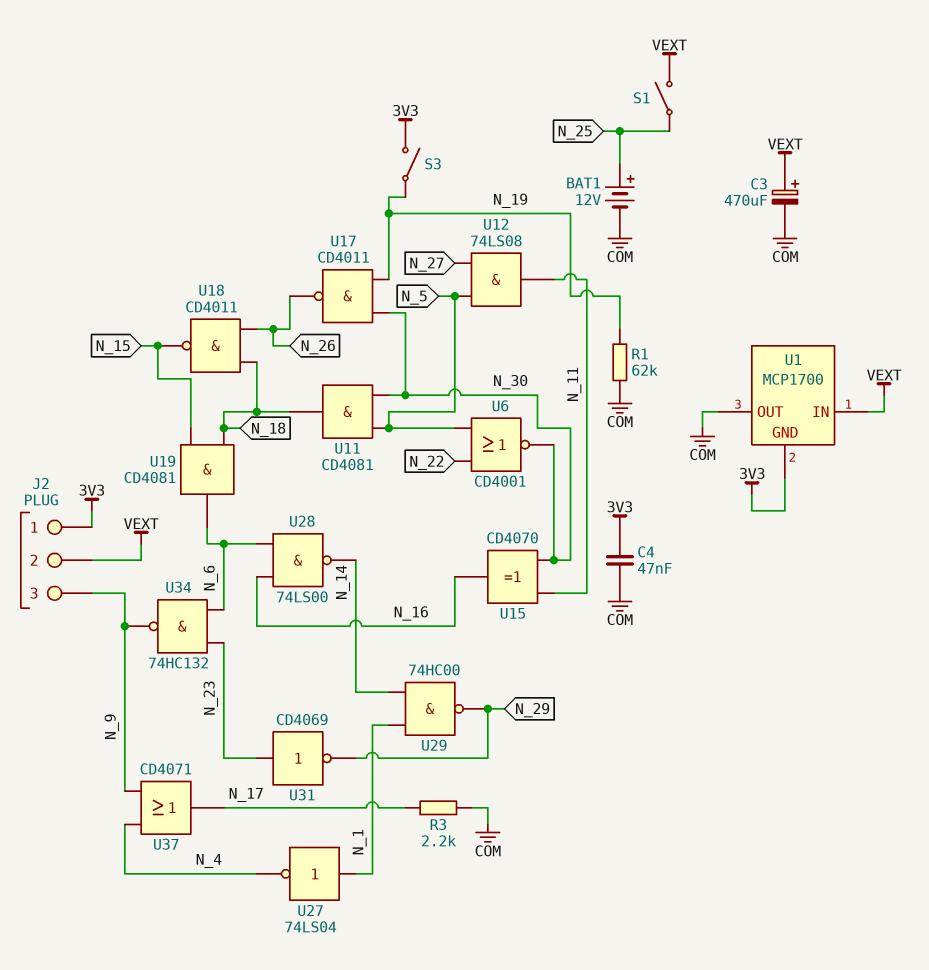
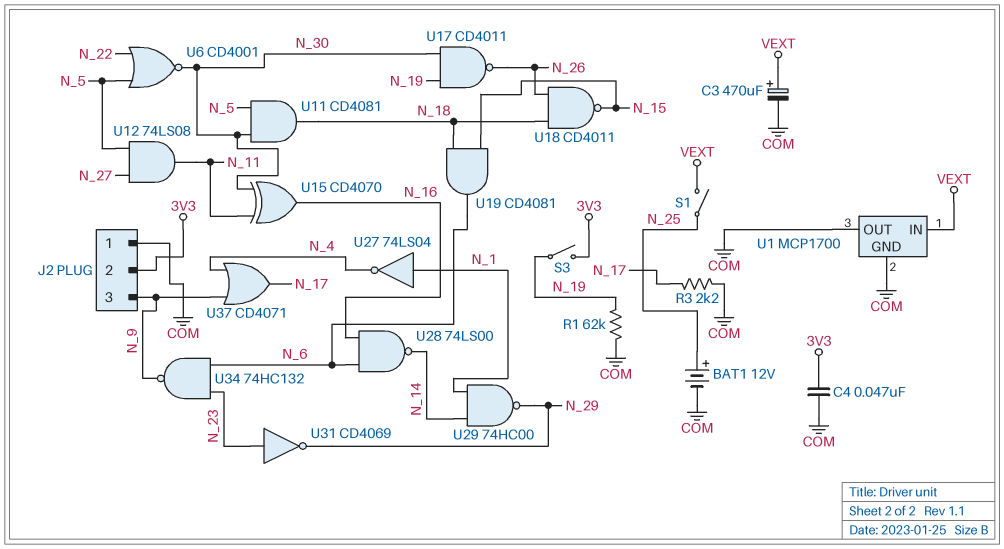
J2 pin 1: 3V3 -> COM
J2 pin 2: VEXT -> 3V3
U1 pin GND: 3V3 -> COM

